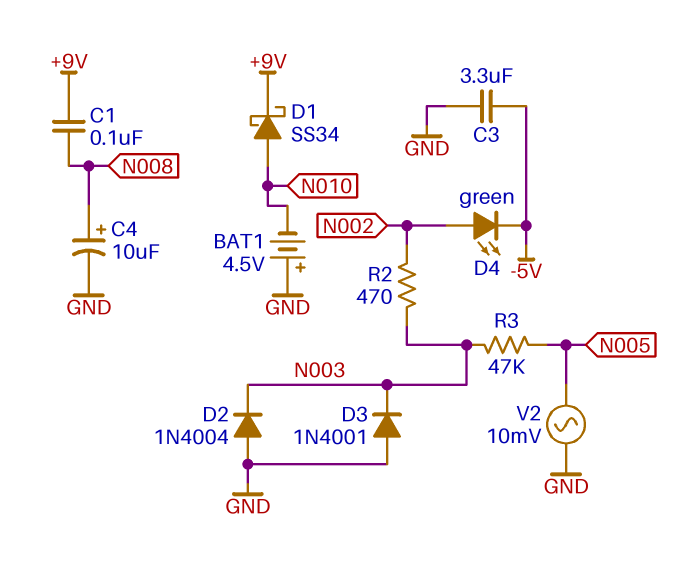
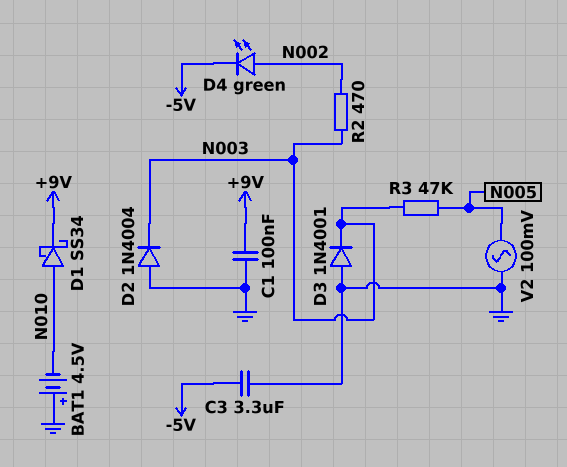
C1: 100nF (+9V, N008) -> 100nF (+9V, GND)
C4: 10uF (plus N008, minus GND) -> none
V2: AC 10mV (GND, N005) -> AC 100mV (GND, N005)

